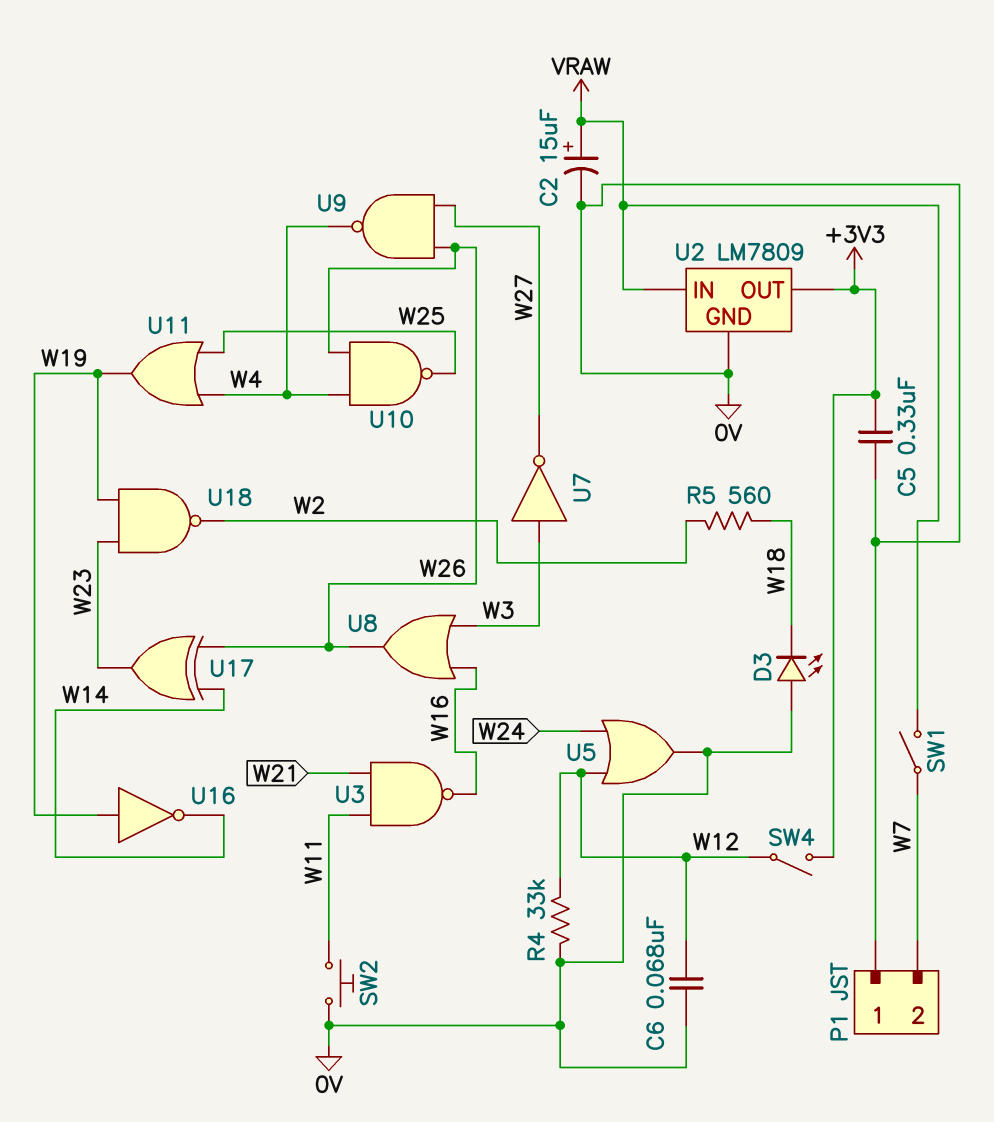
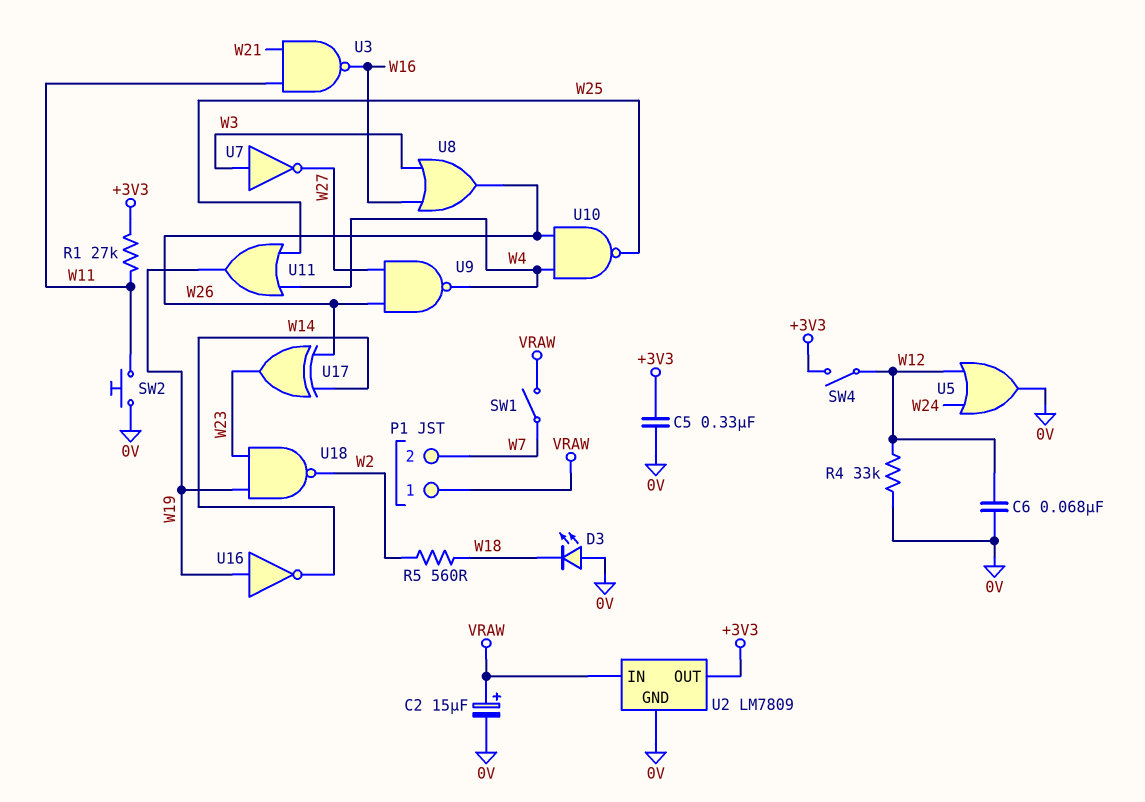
P1 pin 1: 0V -> VRAW
R1: none -> 27k (+3V3, W11)

